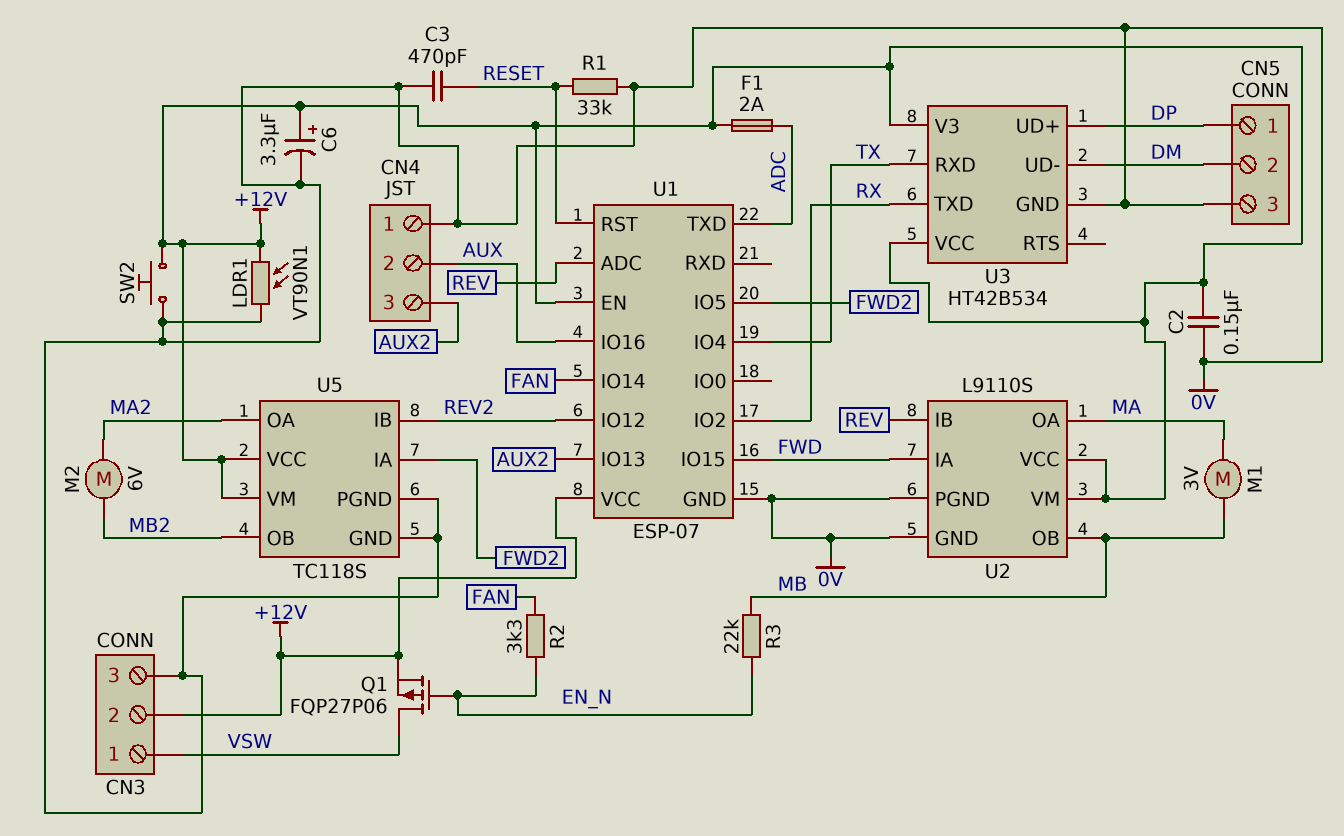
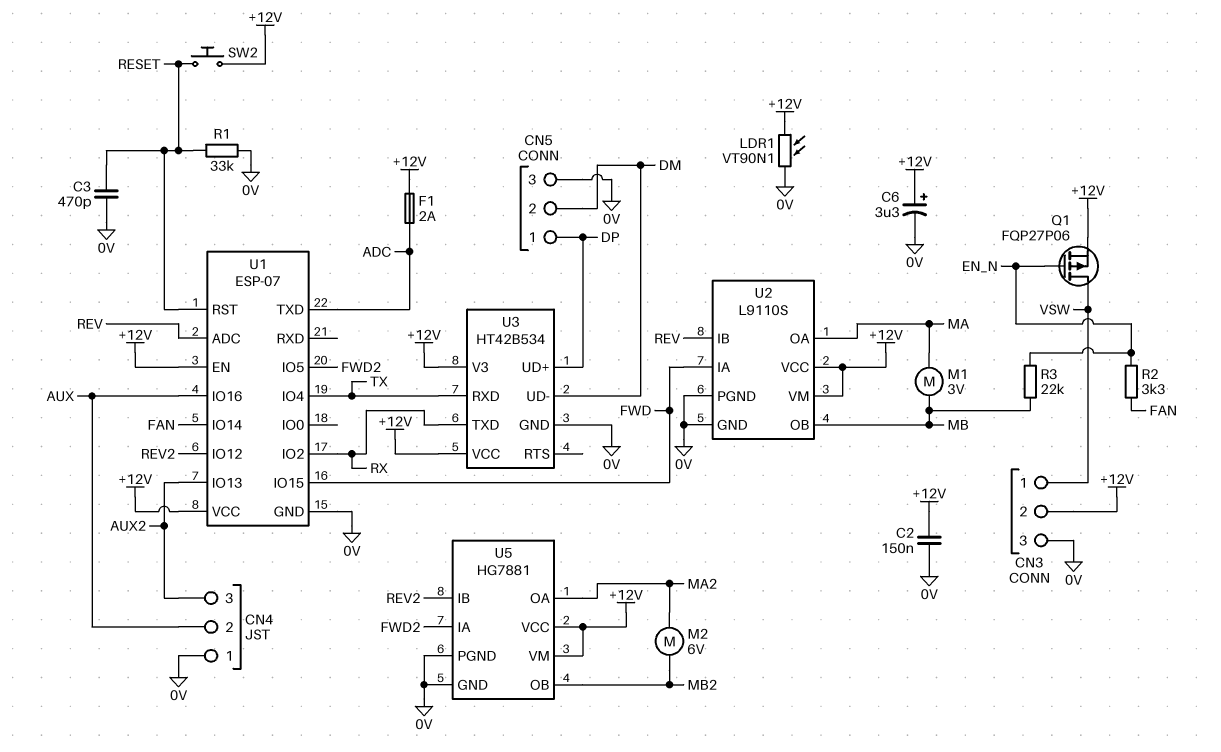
SW2: button (+12V, 0V) -> button (+12V, RESET)
U5: TC118S -> HG7881

